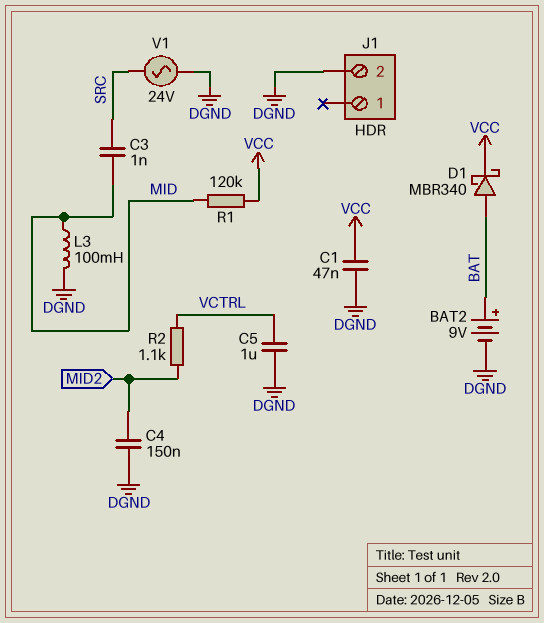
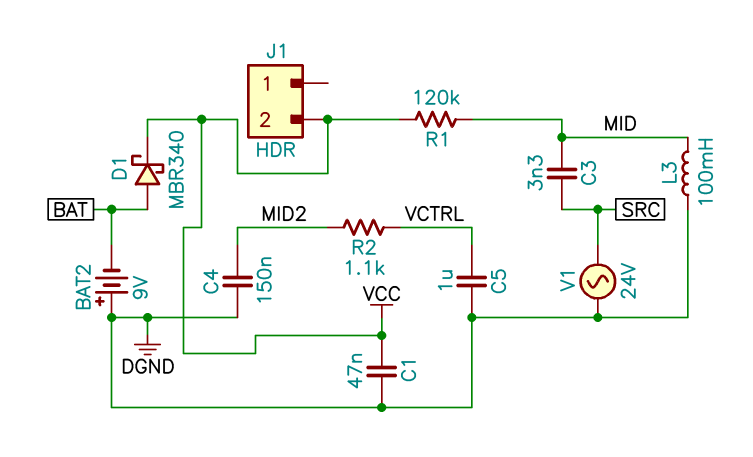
BAT2: 9V (plus BAT, minus DGND) -> 9V (plus DGND, minus BAT)
C3: 1nF (MID, SRC) -> 3.3nF (MID, SRC)
J1 pin 2: DGND -> VCC

